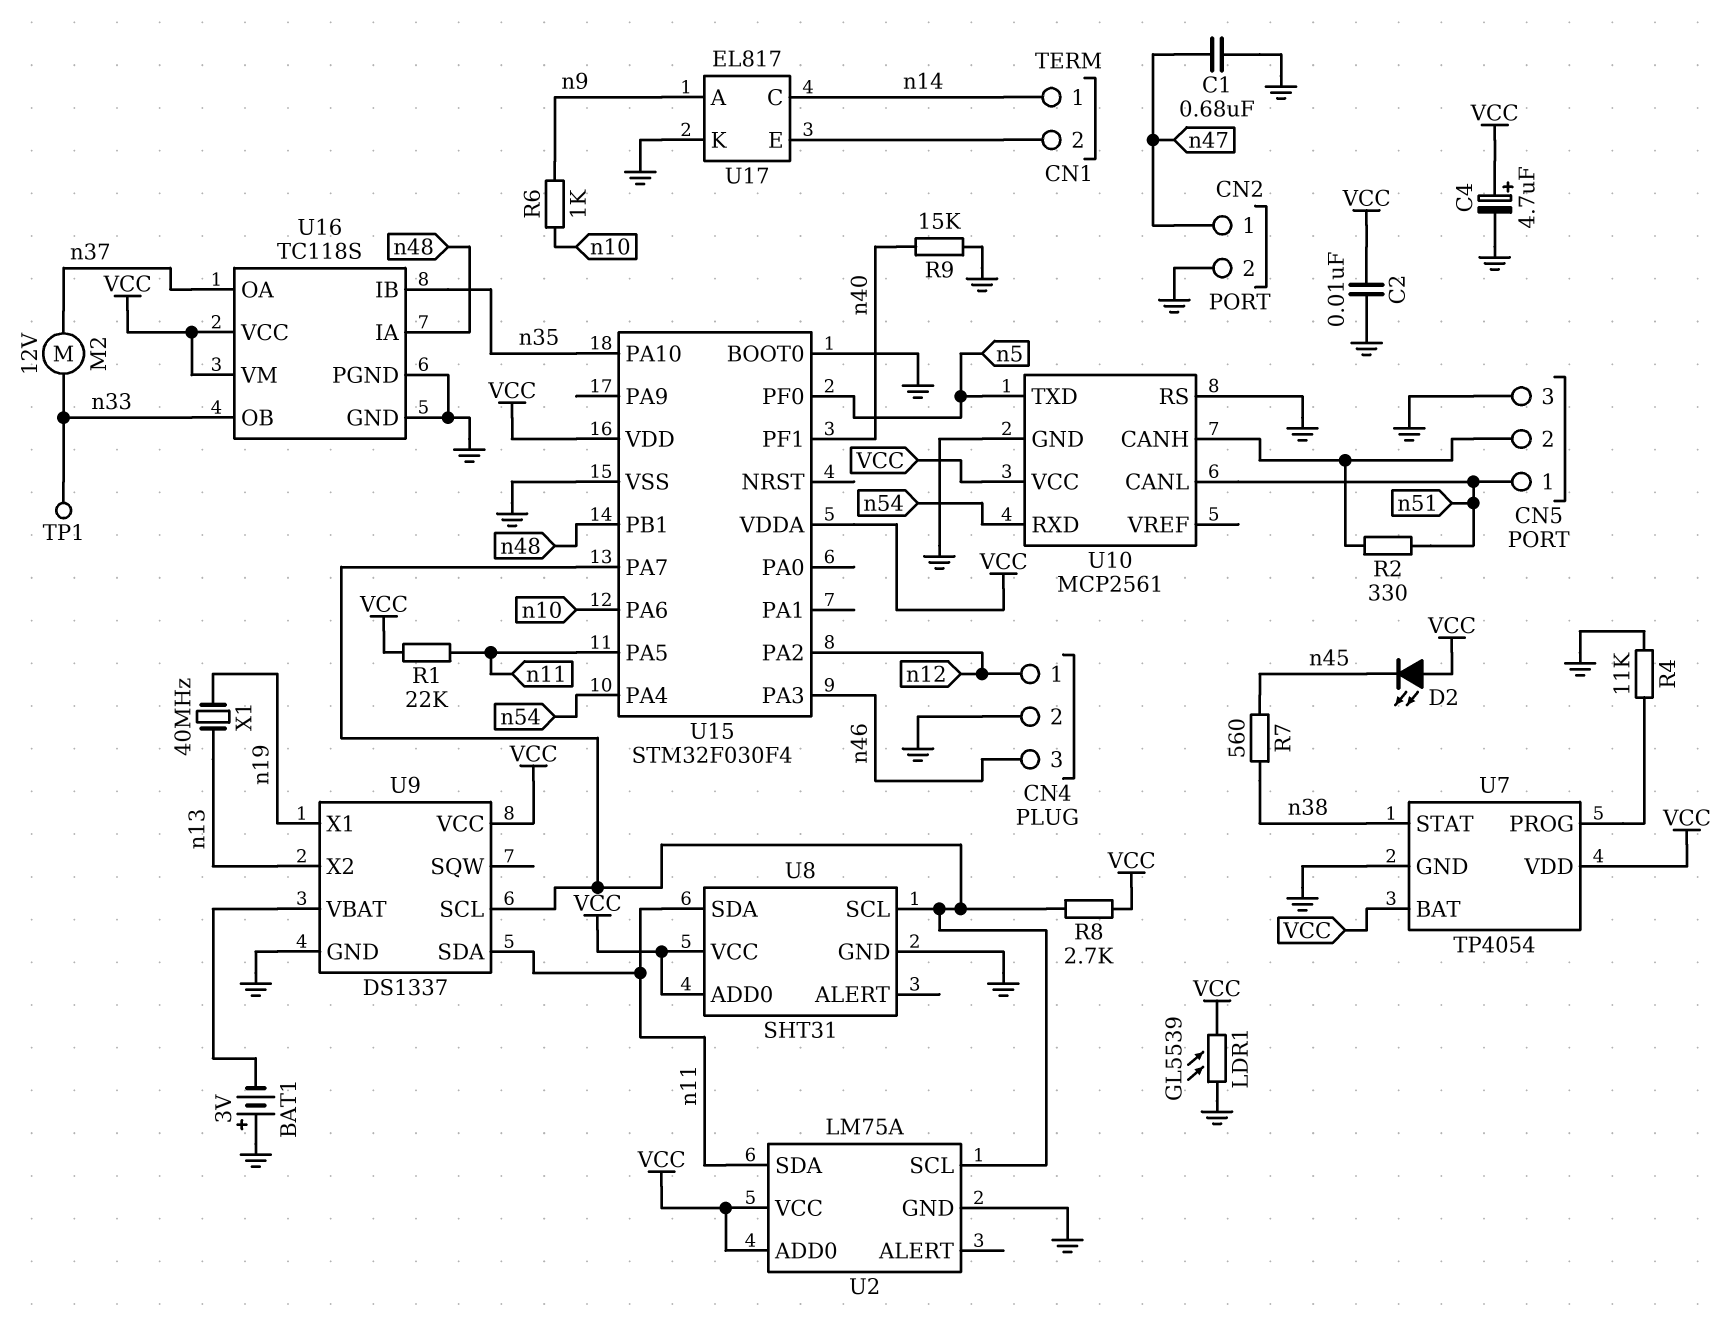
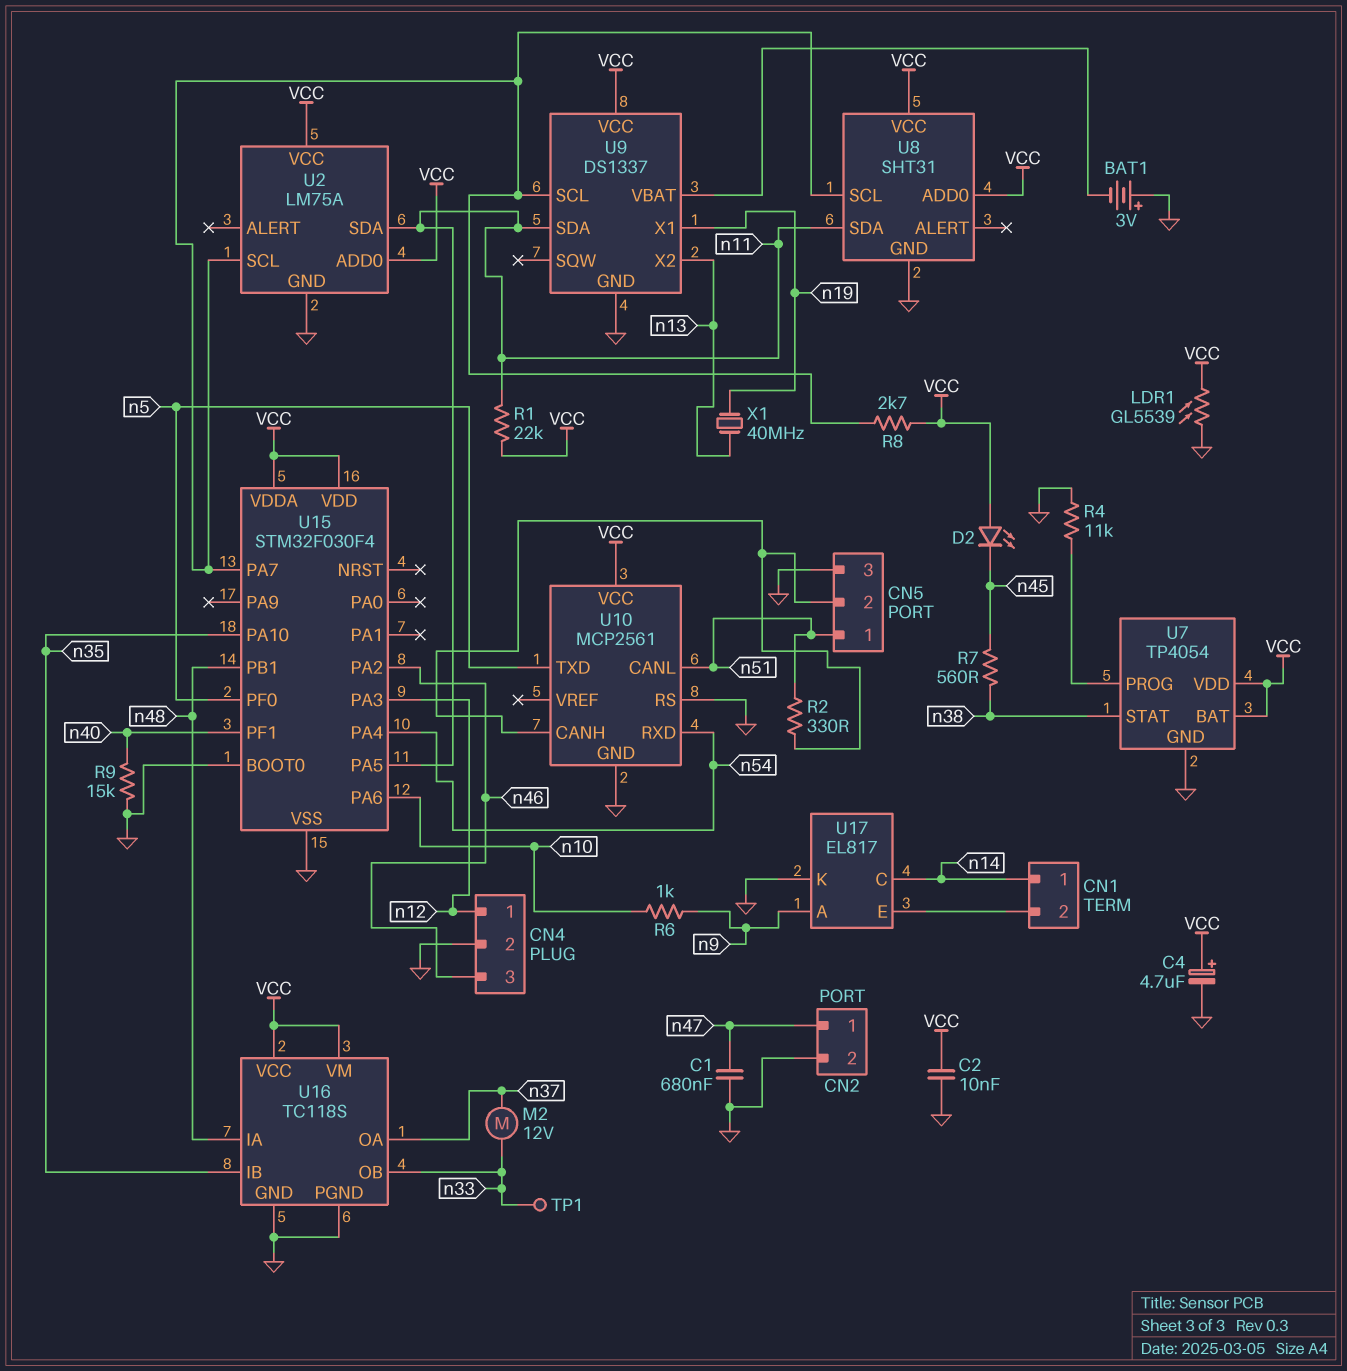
U15 pin PA2: n12 -> n46
U15 pin PA3: n46 -> n12

